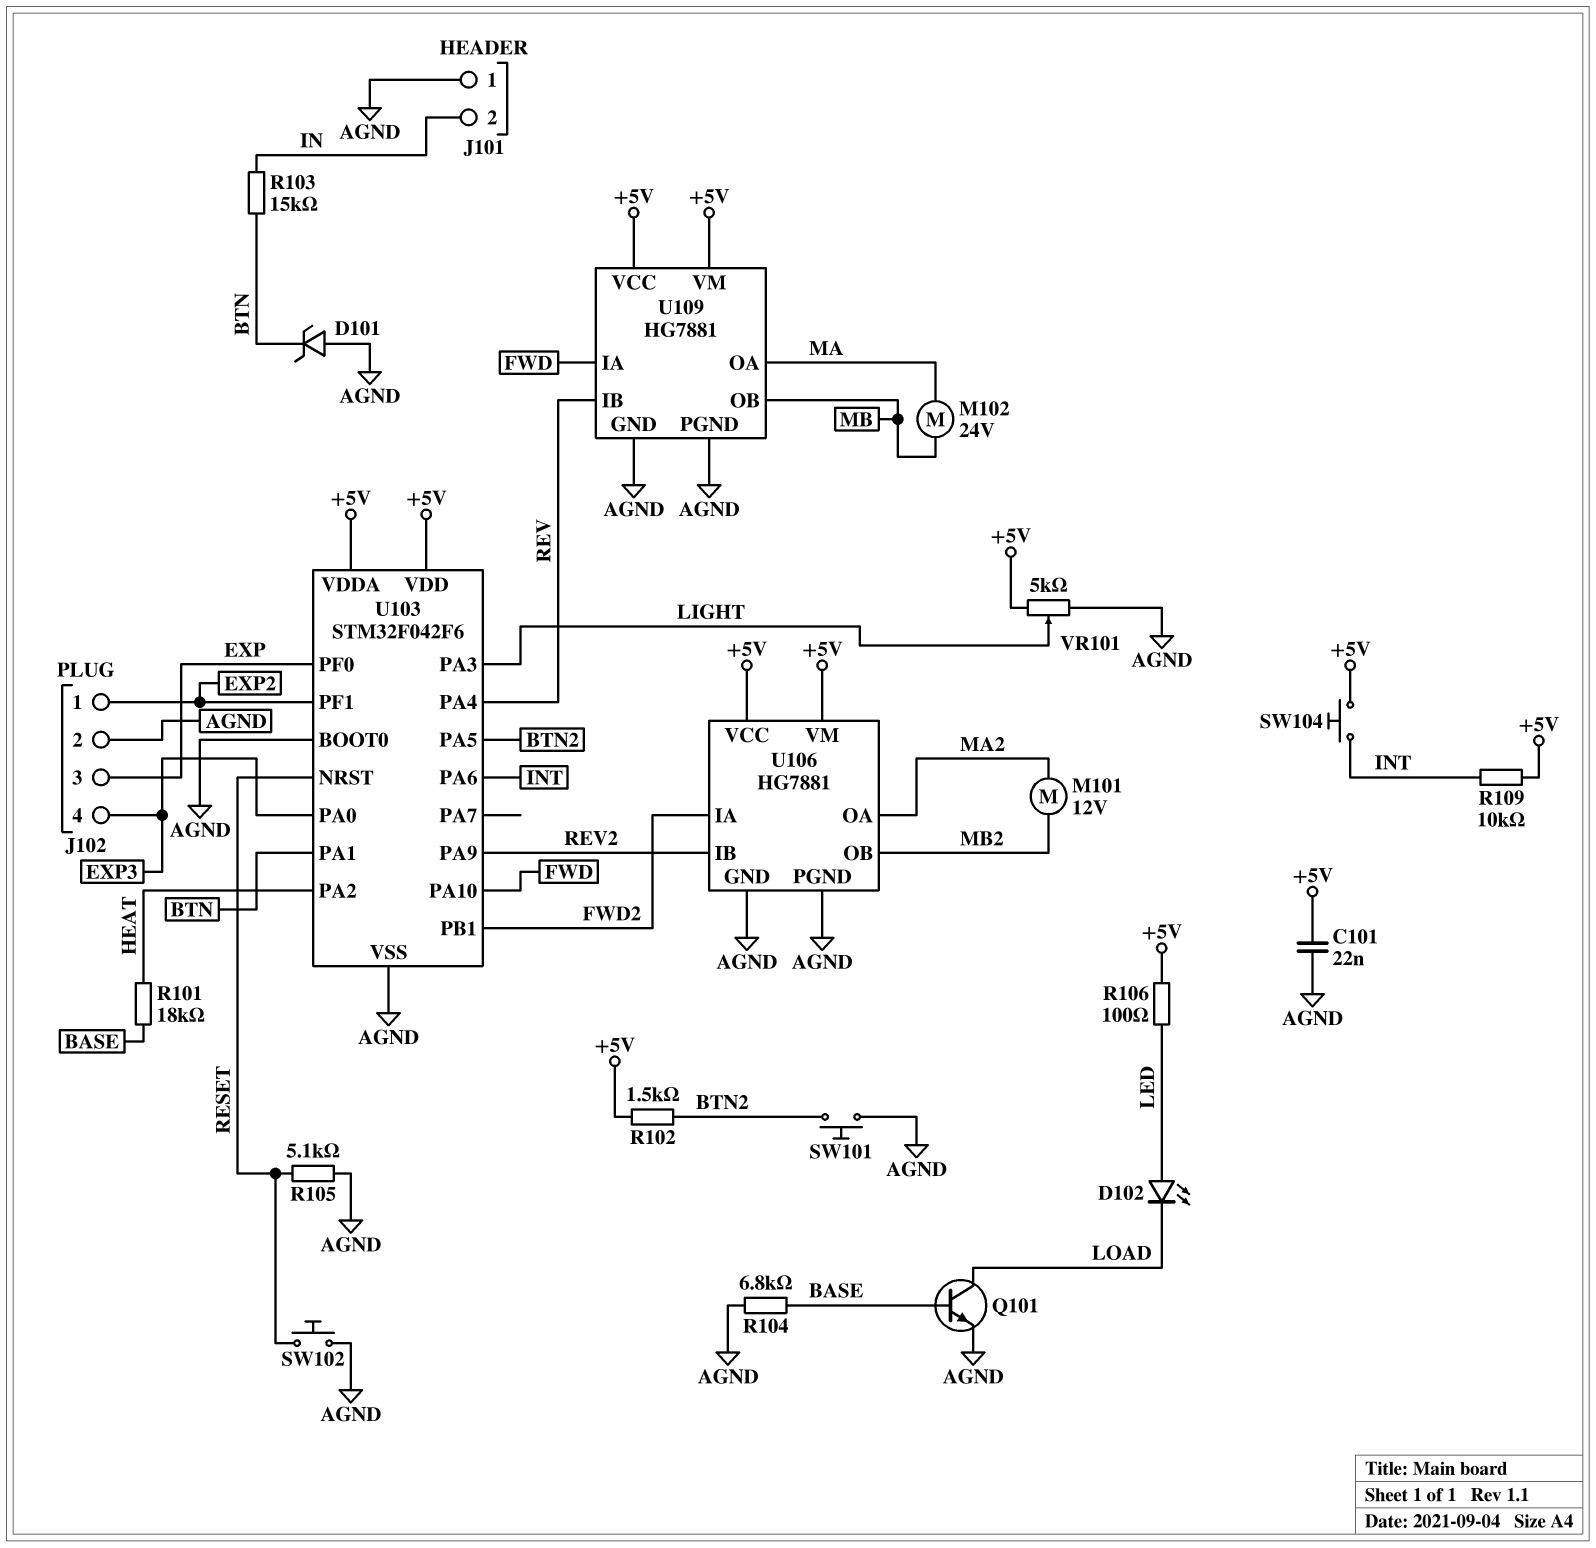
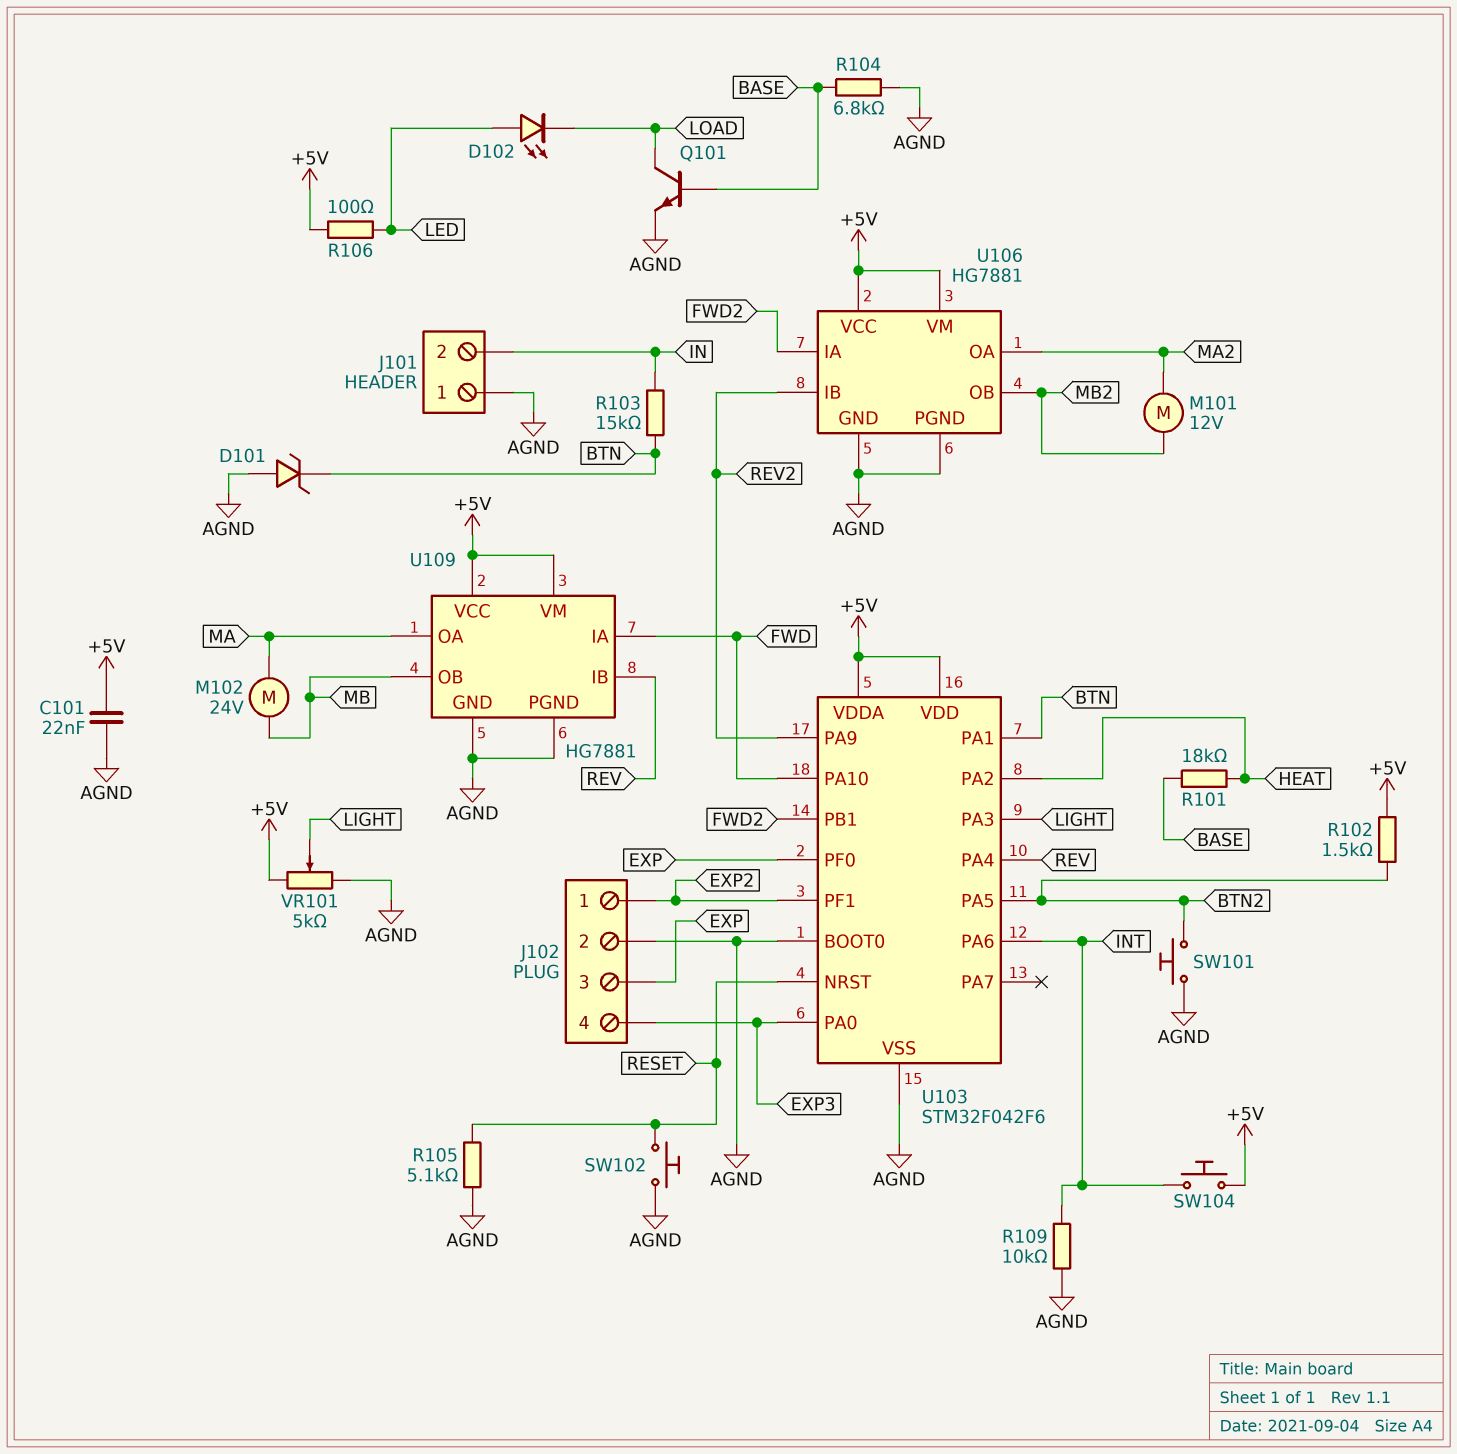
R109: 10k (+5V, INT) -> 10k (AGND, INT)

